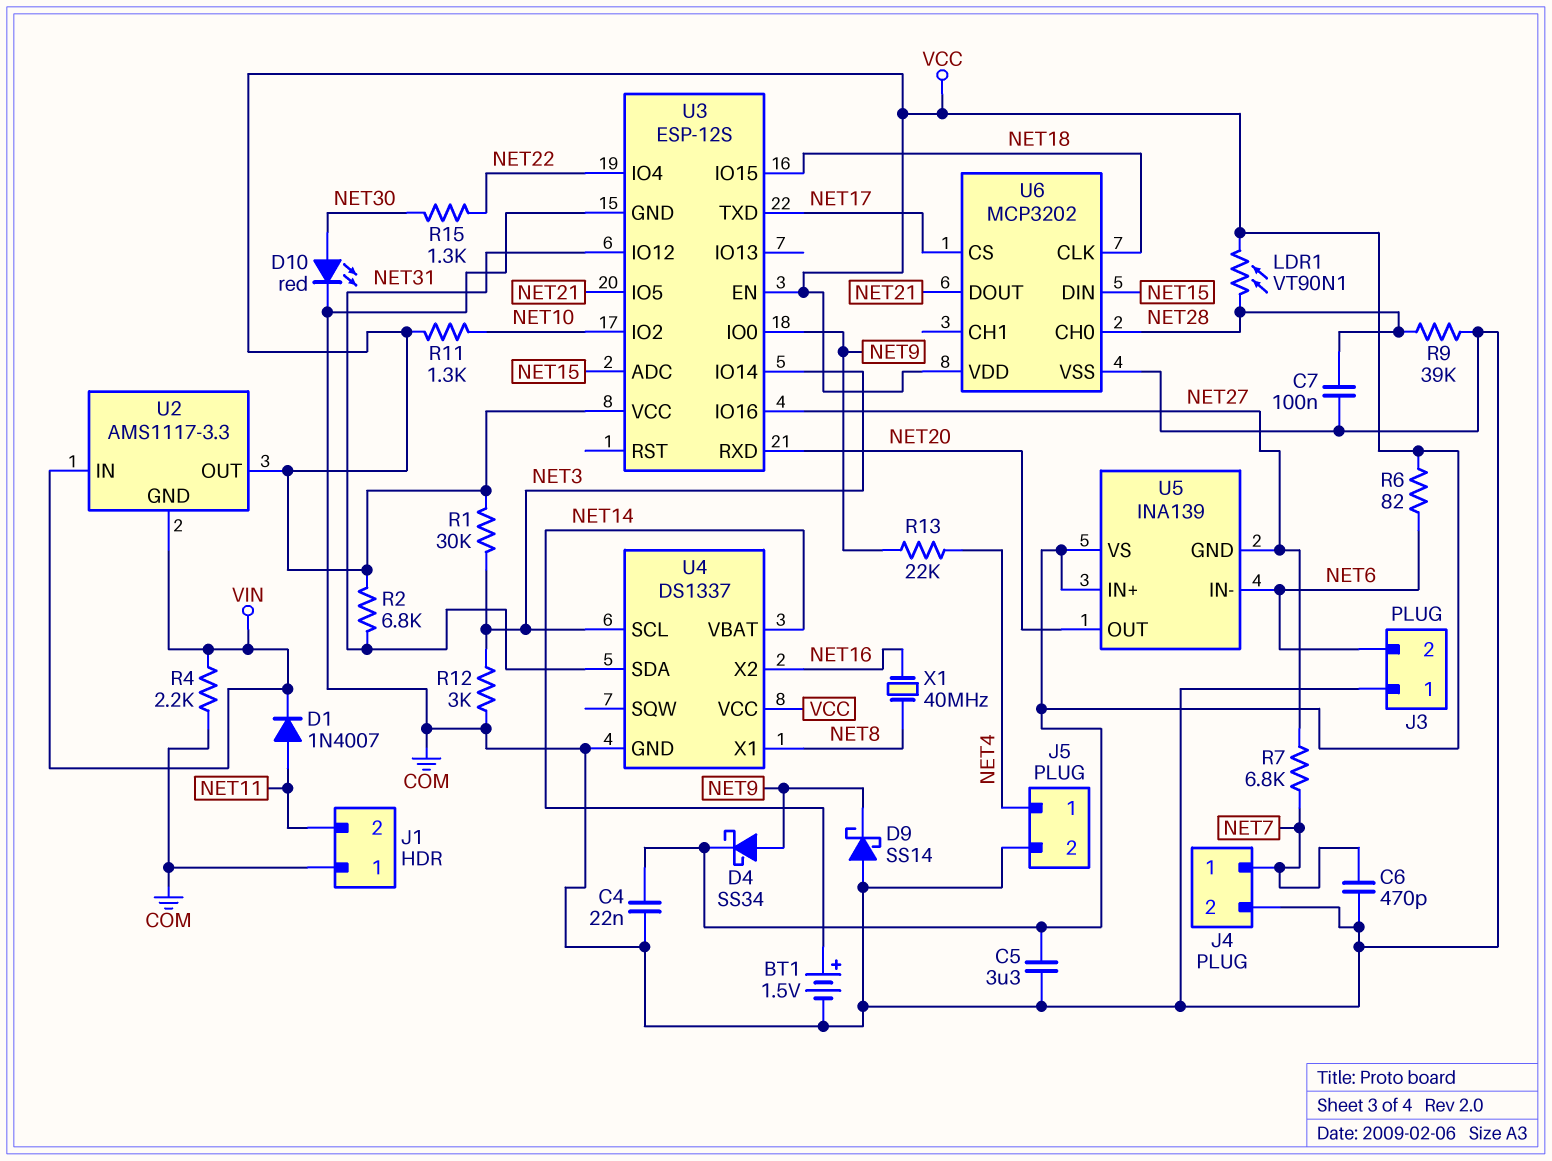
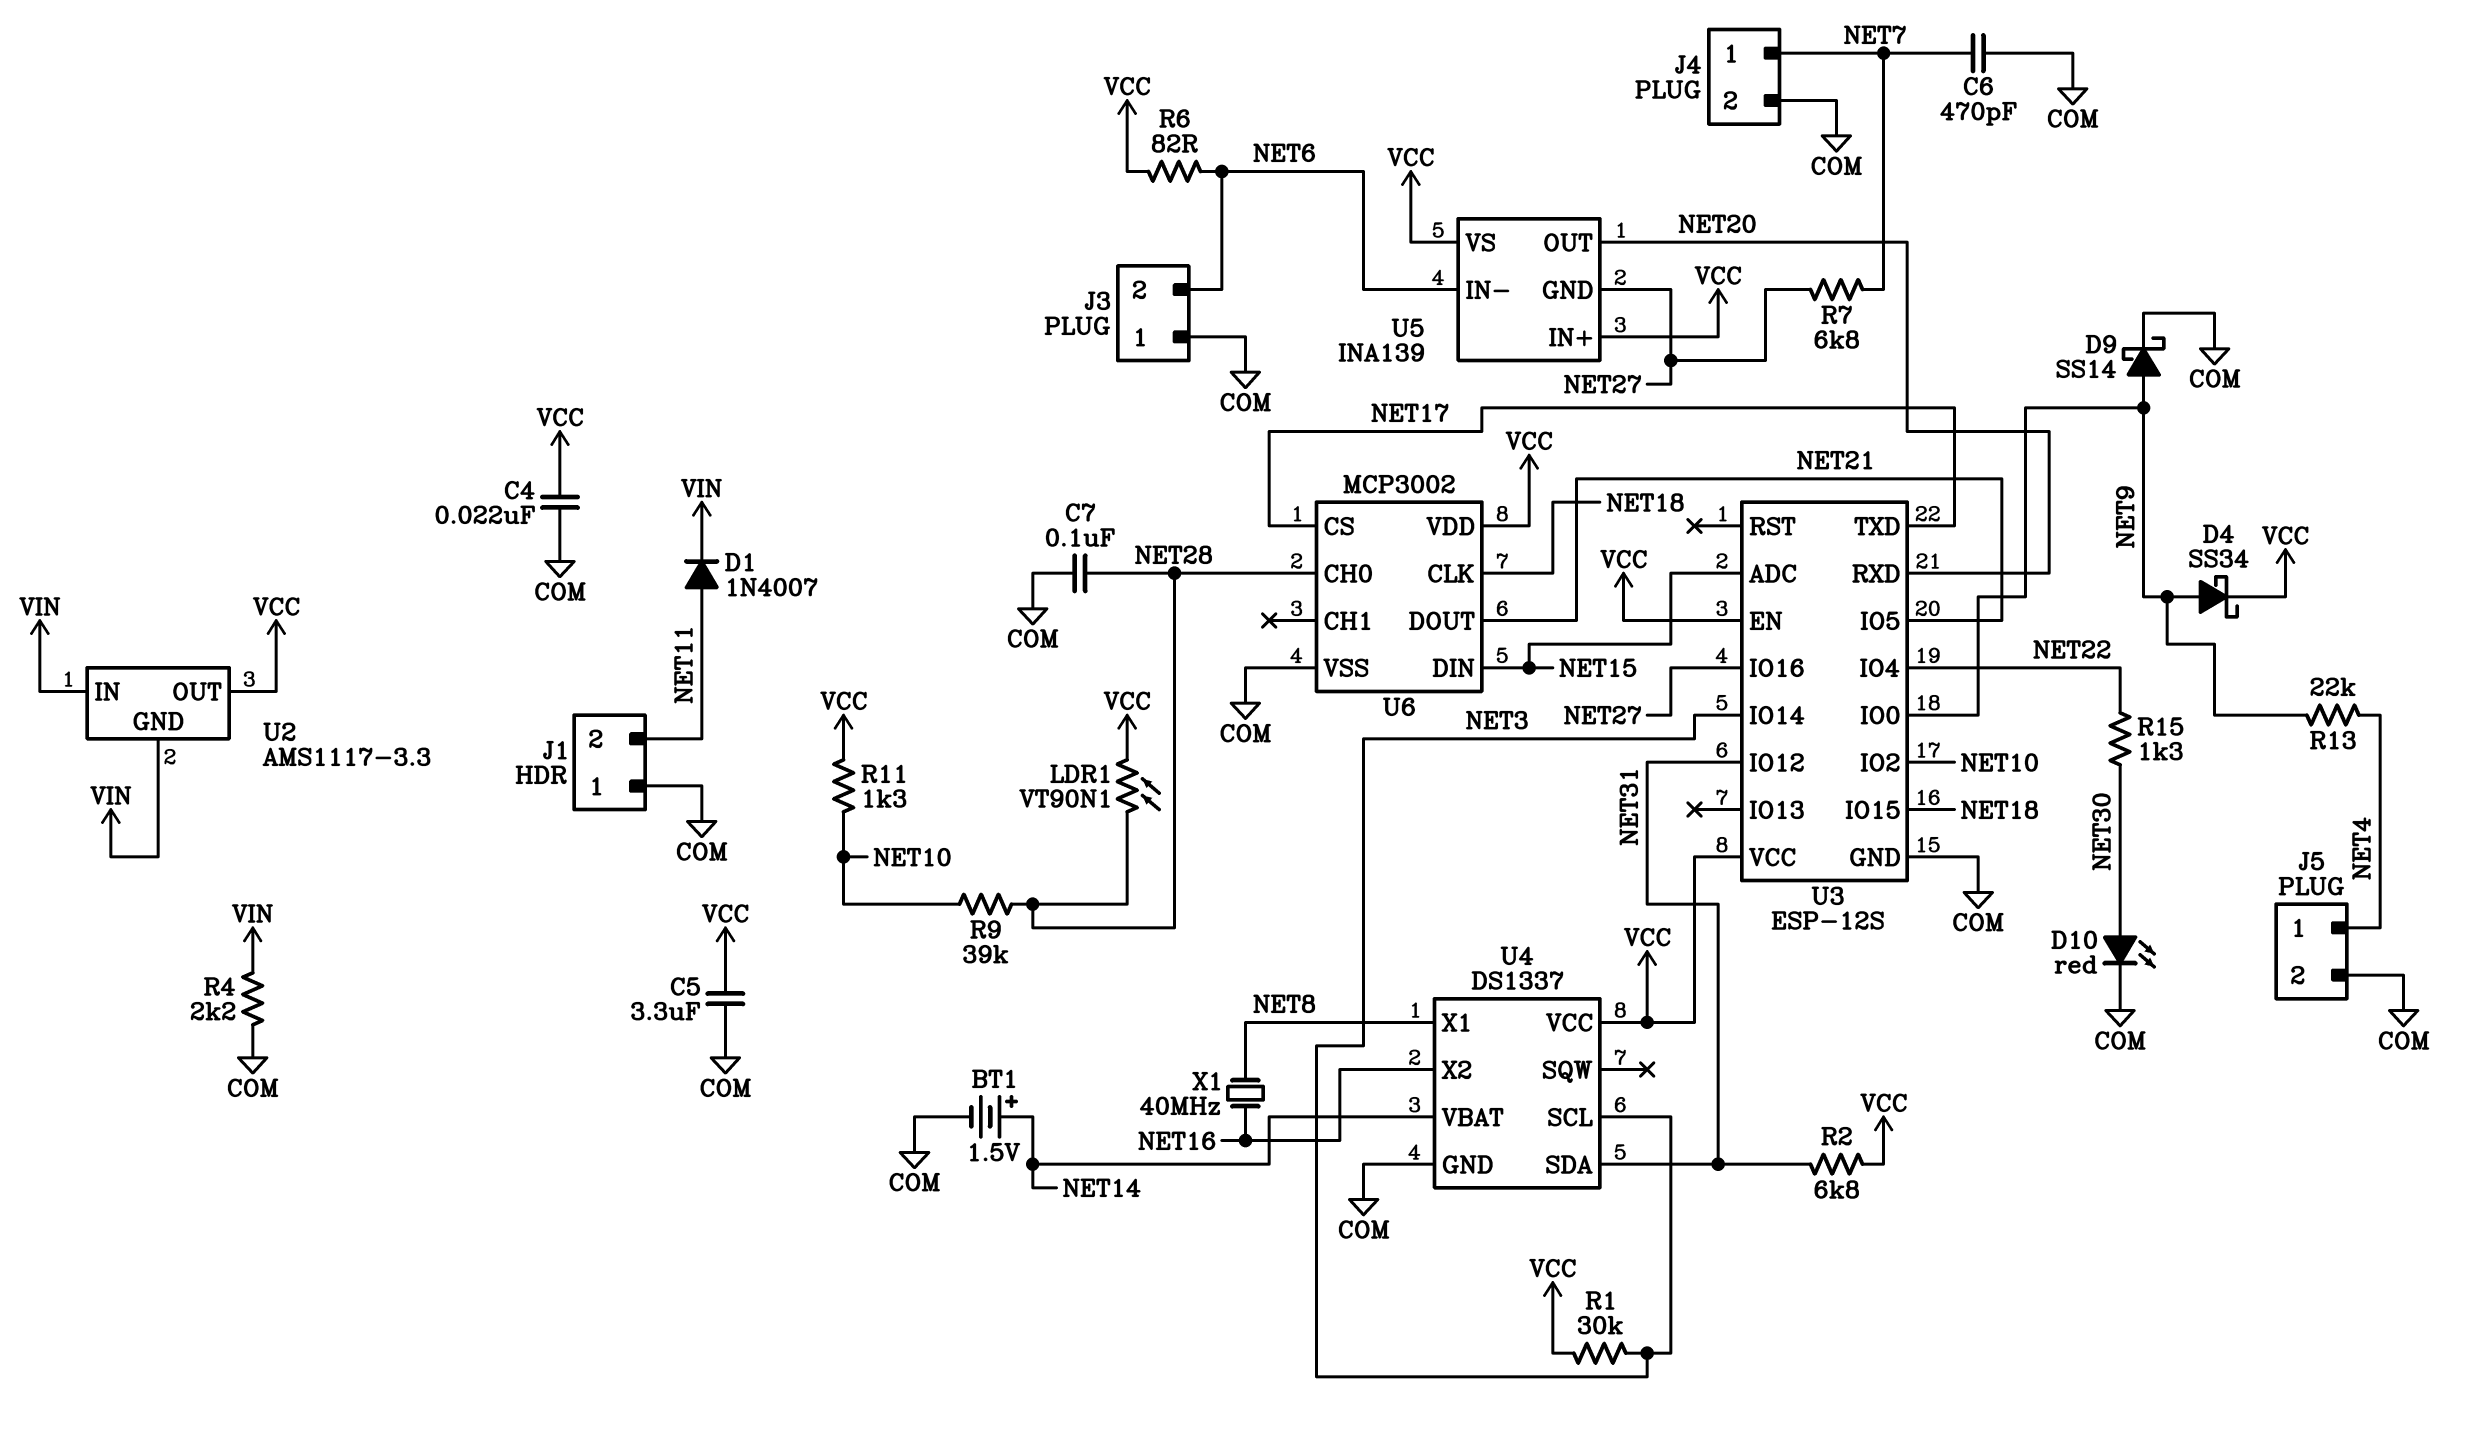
D9: schottky SS14 (A COM, K NET9) -> schottky SS14 (A NET9, K COM)
R9: 39k (COM, NET28) -> 39k (NET10, NET28)
R12: 3k (COM, NET3) -> none
U6: MCP3202 -> MCP3002

